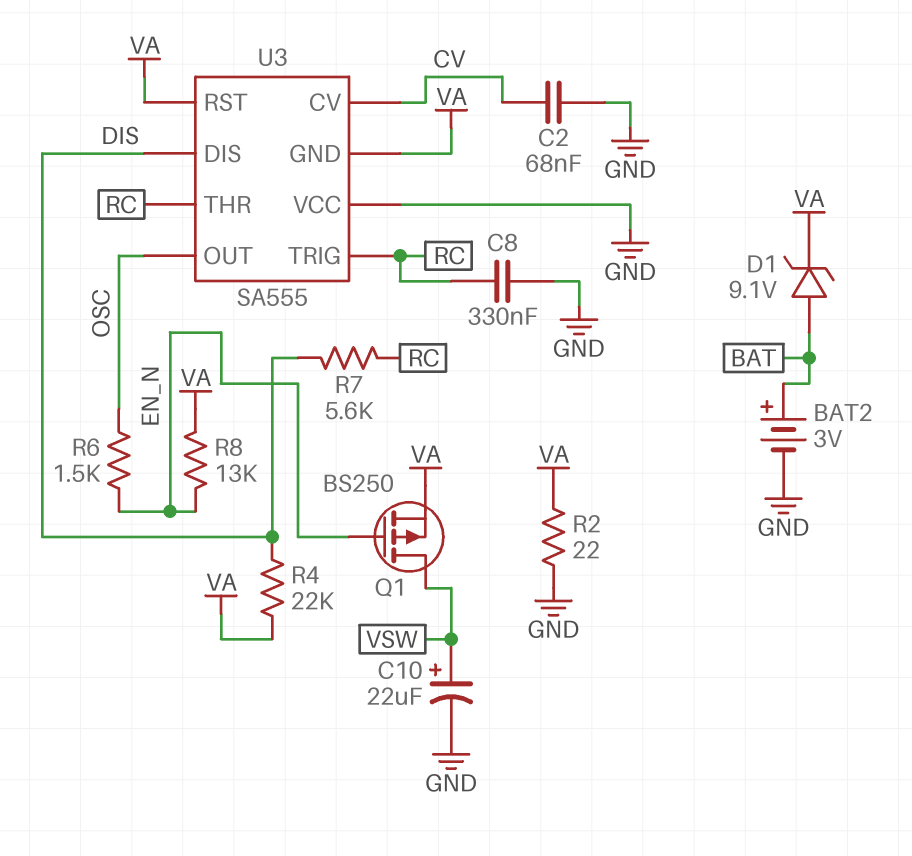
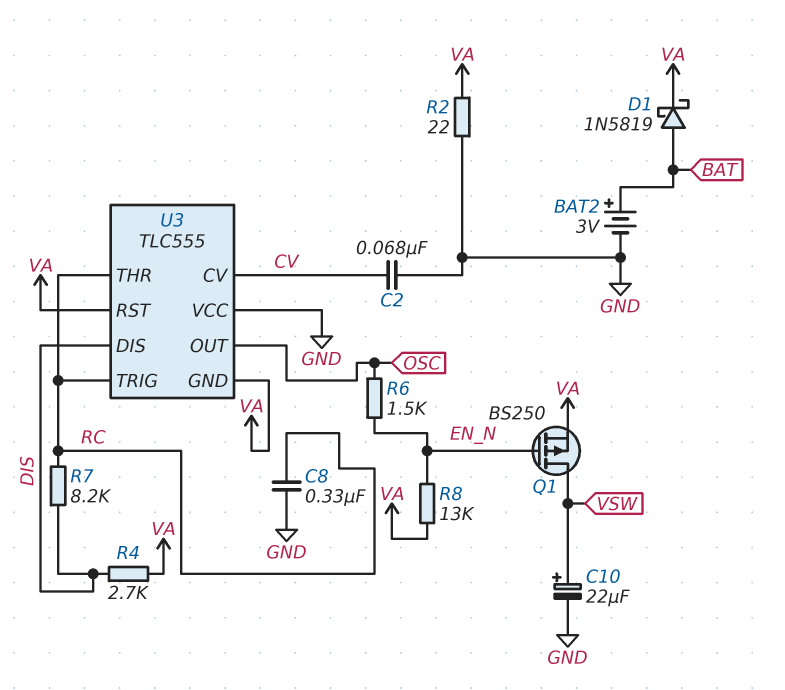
D1: zener 9.1V (A BAT, K VA) -> schottky 1N5819 (A BAT, K VA)
R4: 22k (DIS, VA) -> 2.7k (DIS, VA)
R7: 5.6k (DIS, RC) -> 8.2k (DIS, RC)
U3: SA555 -> TLC555

